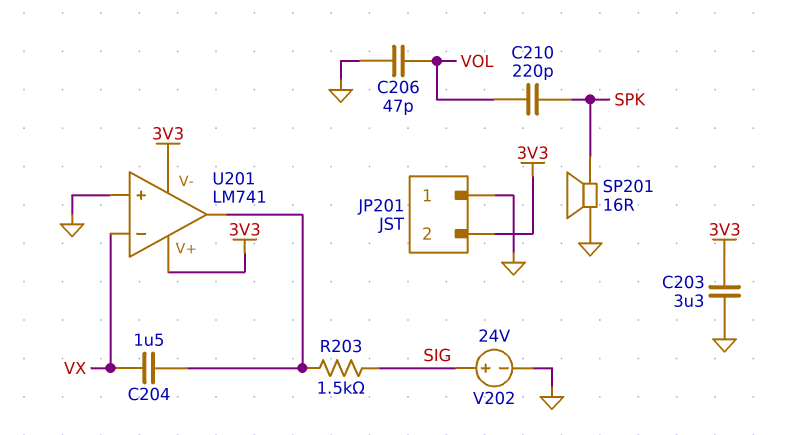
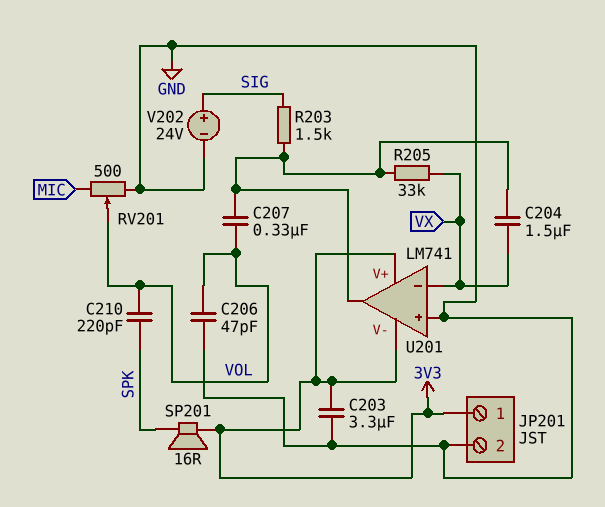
C207: none -> 330nF (U201/out, VOL)
JP201 pin 1: GND -> 3V3
JP201 pin 2: 3V3 -> GND
R205: none -> 33k (U201/out, VX)
RV201: none -> 500 (GND, MIC, wiper VOL)
SP201: speaker 16R (GND, SPK) -> speaker 16R (3V3, SPK)

